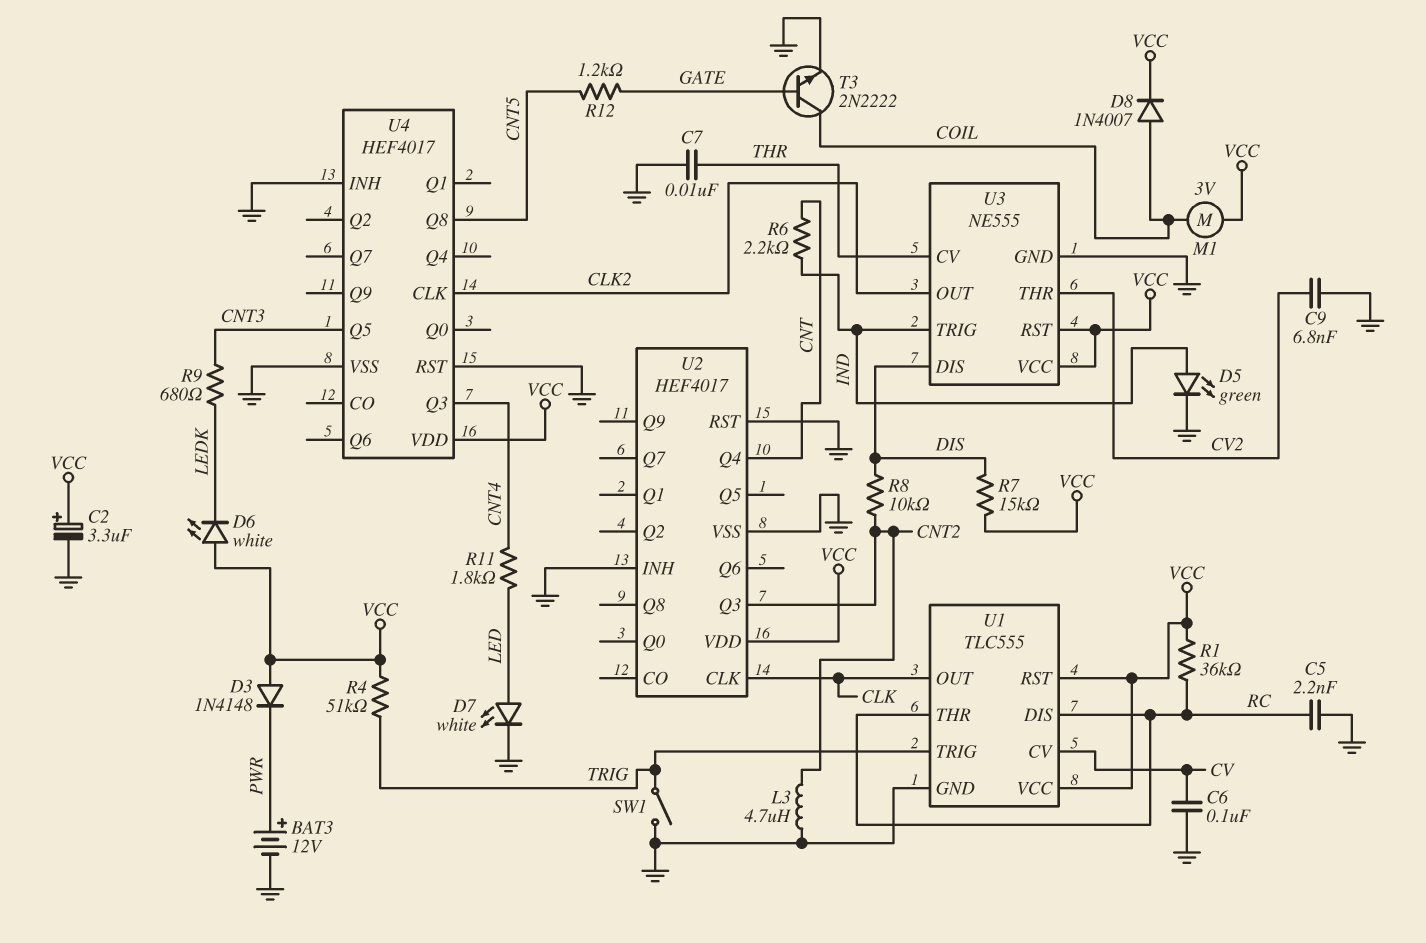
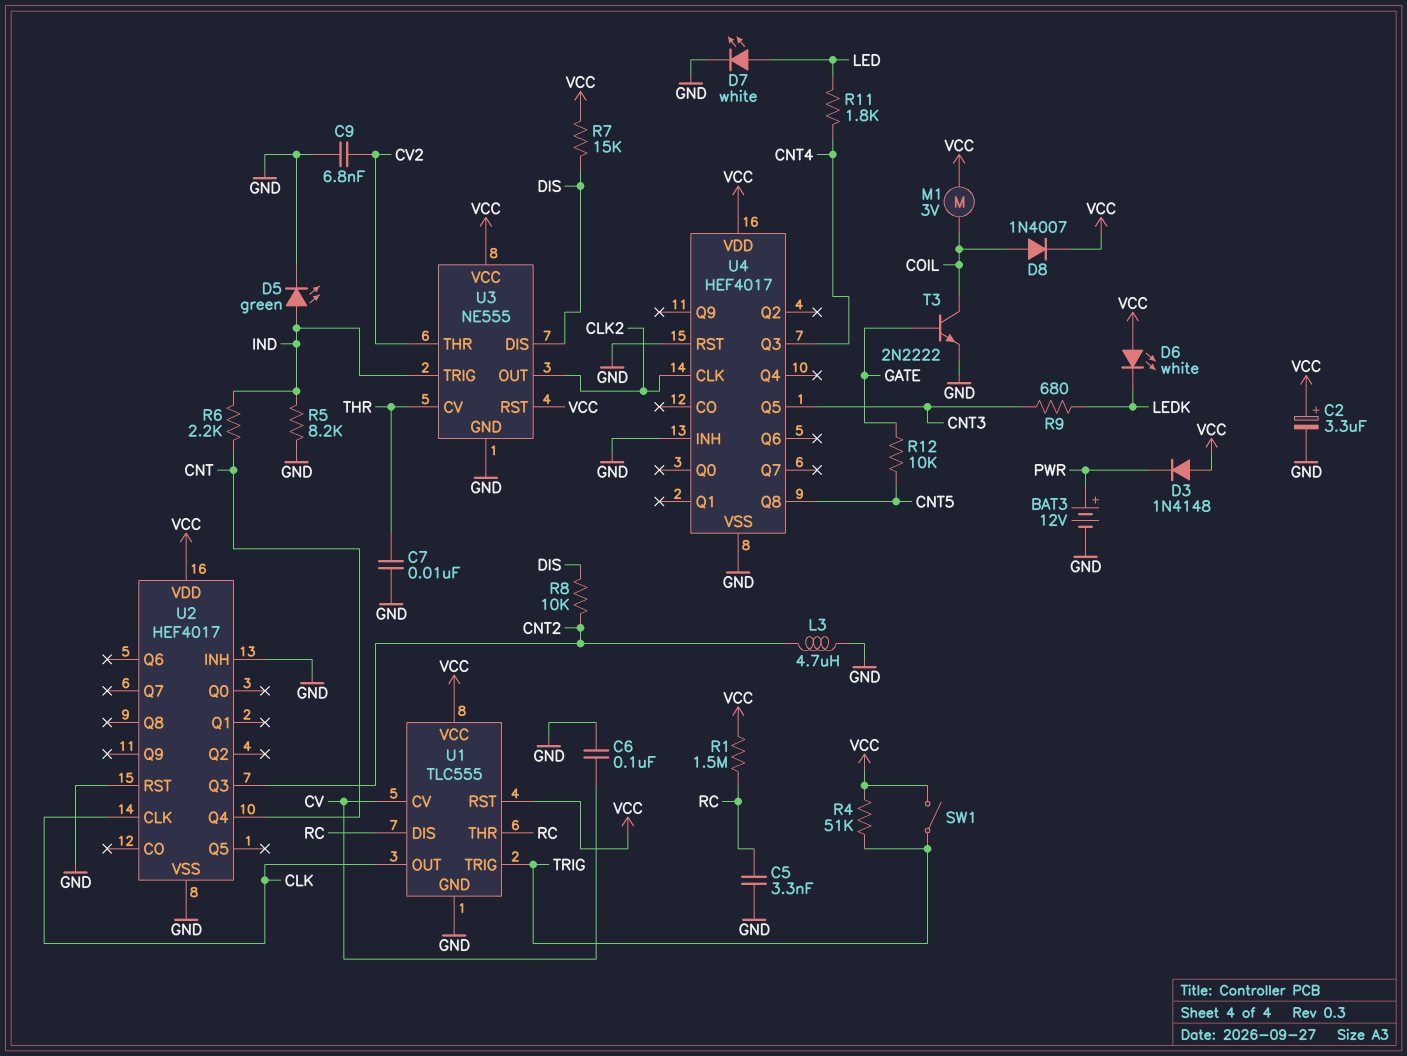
C5: 2.2nF (GND, RC) -> 3.3nF (GND, RC)
R1: 36k (RC, VCC) -> 1.5M (RC, VCC)
R5: none -> 8.2k (GND, IND)
R12: 1.2k (CNT5, GATE) -> 10k (CNT5, GATE)
SW1: switch (GND, TRIG) -> switch (TRIG, VCC)

